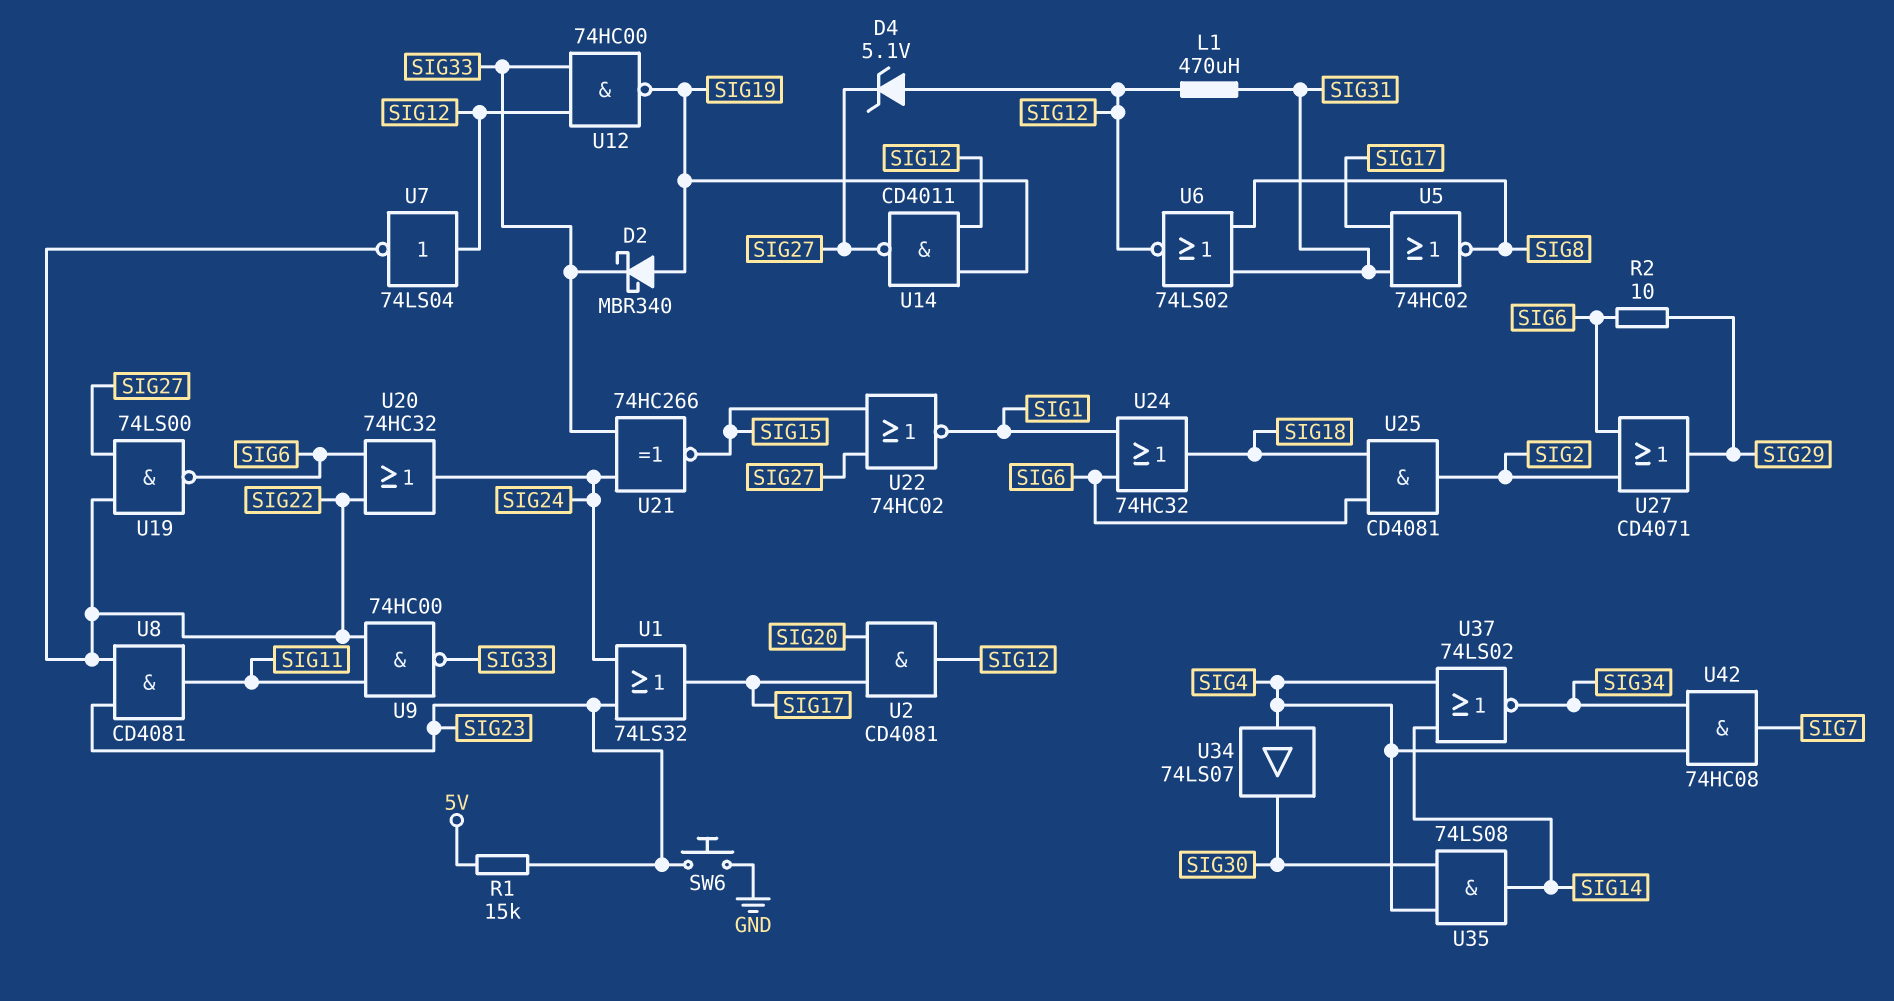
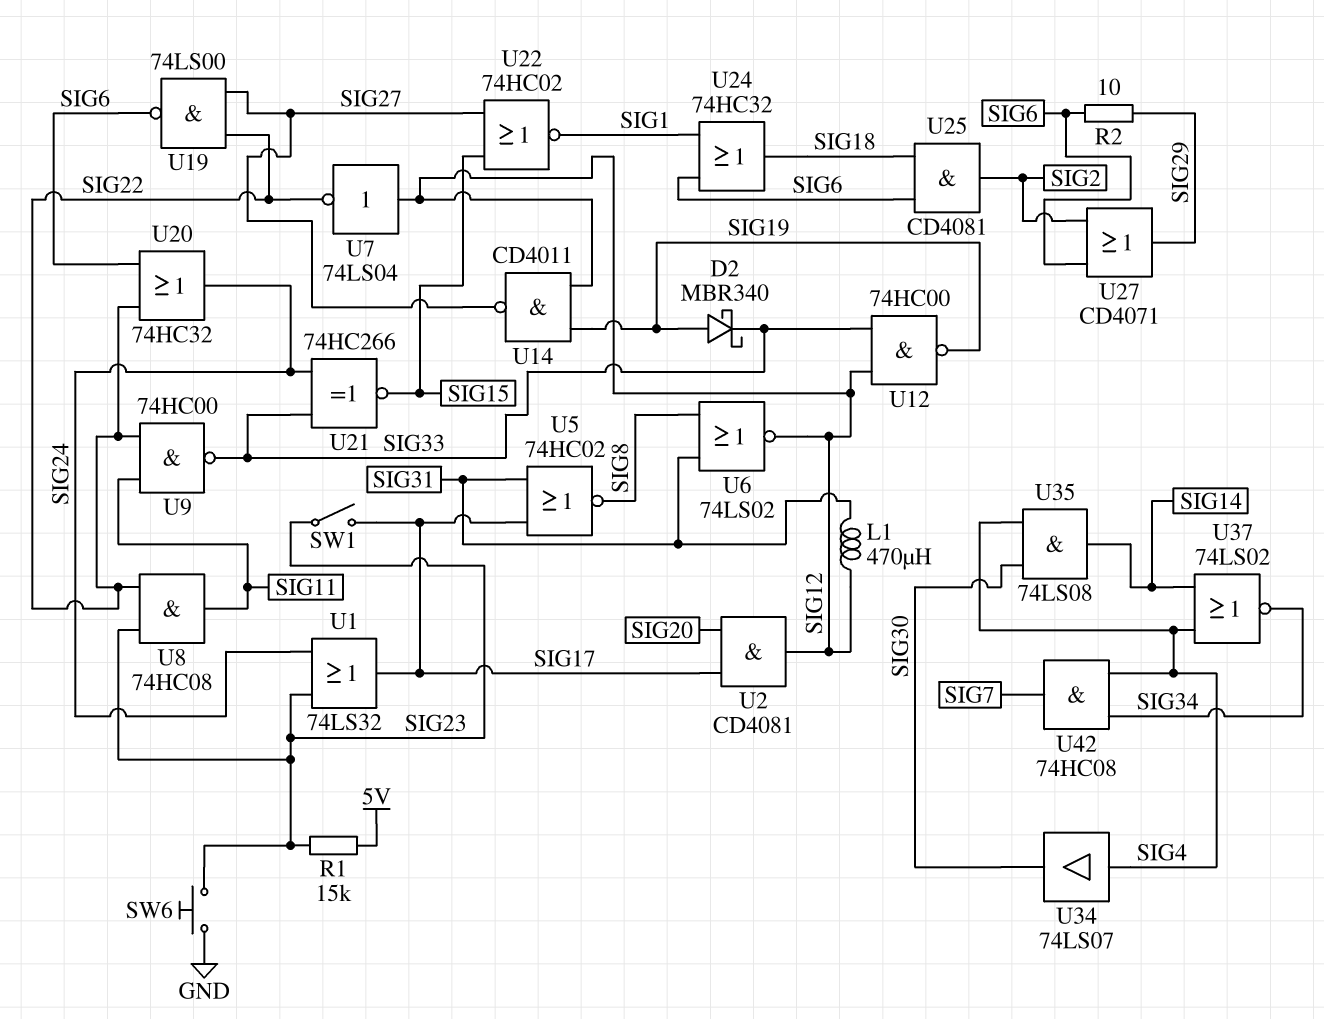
D4: zener 5.1V (A SIG12, K SIG27) -> none
SW1: none -> switch (SIG17, SIG23)
U8: AND CD4081 (in SIG22, in SIG23, out SIG11) -> AND 74HC08 (in SIG22, in SIG23, out SIG11)

